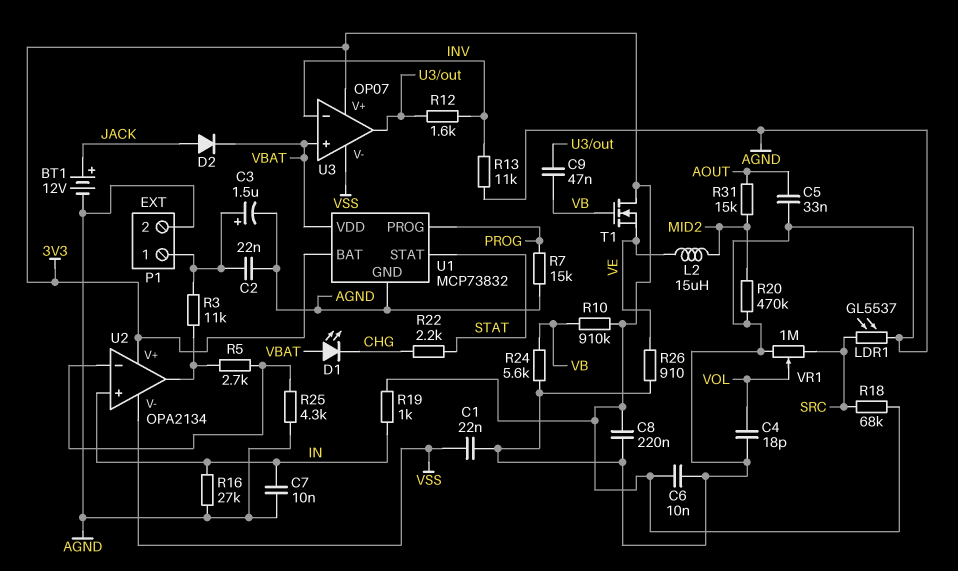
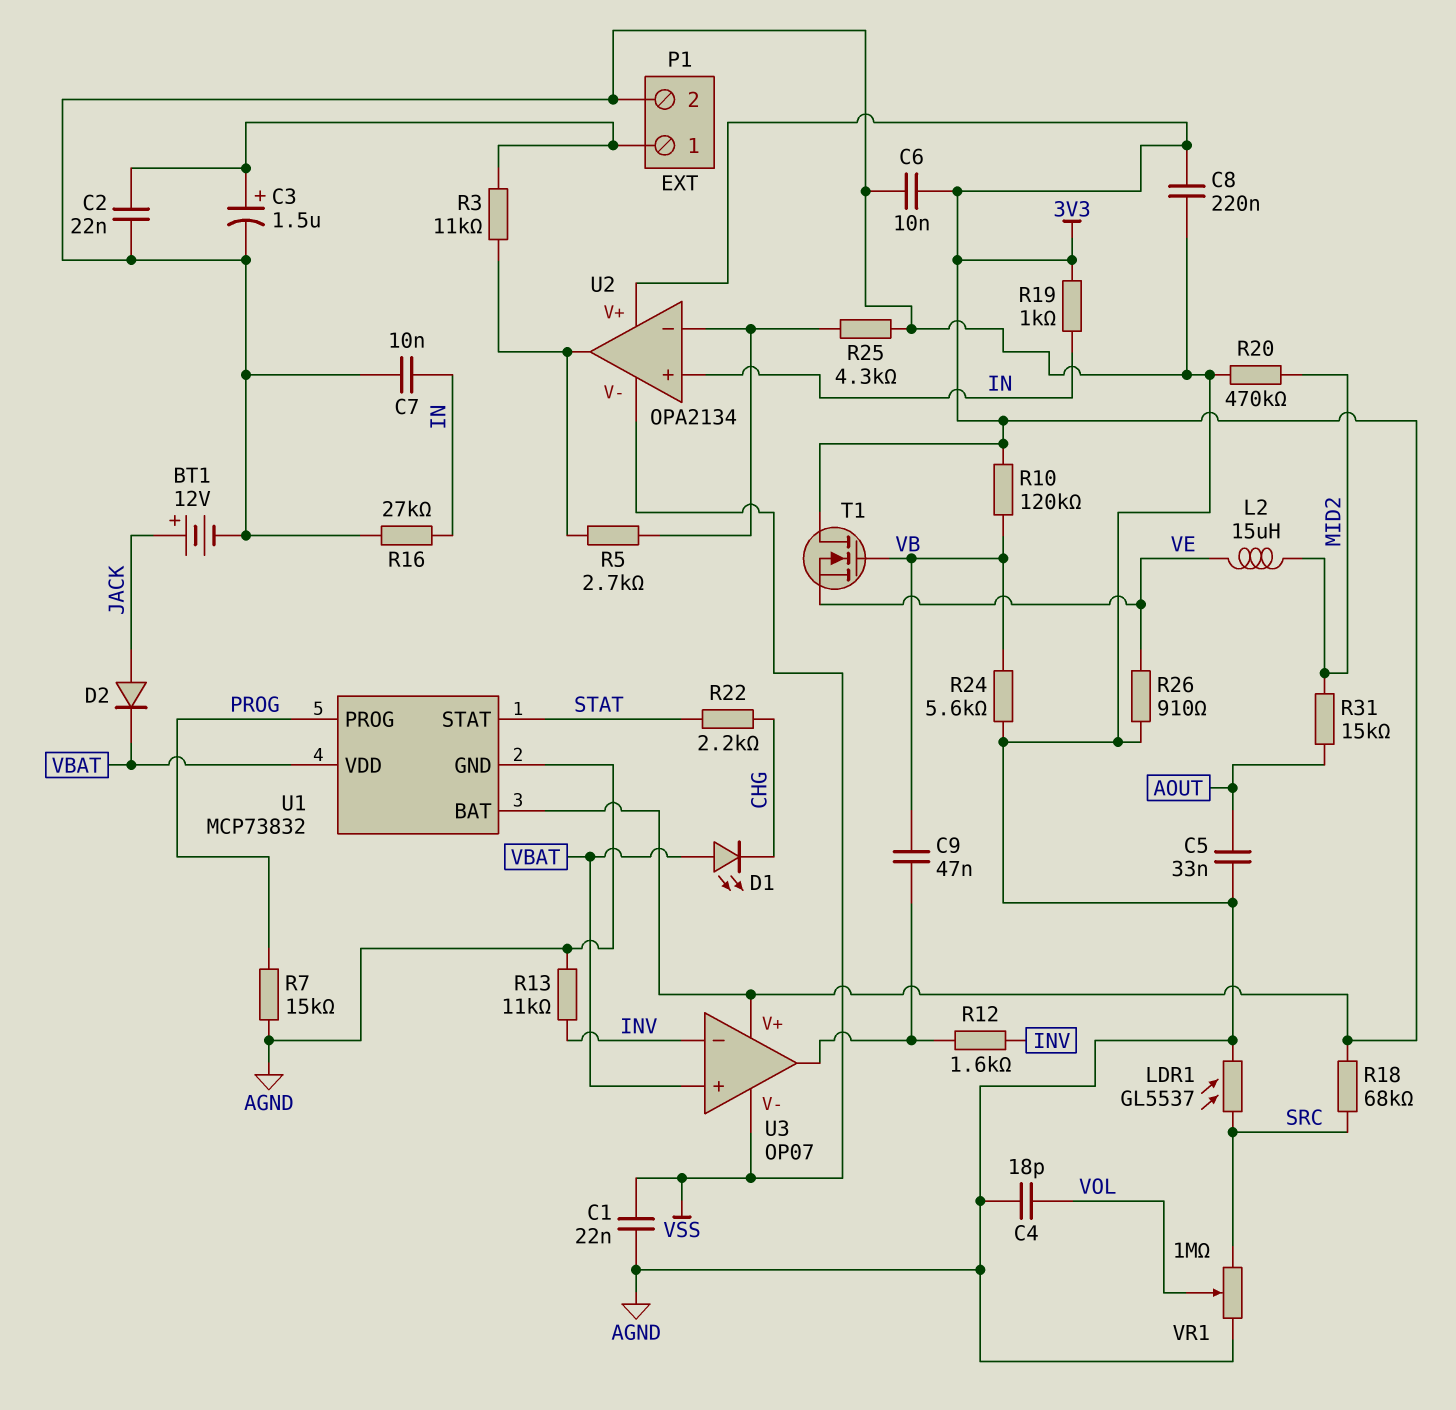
R10: 910k (3V3, VB) -> 120k (3V3, VB)

